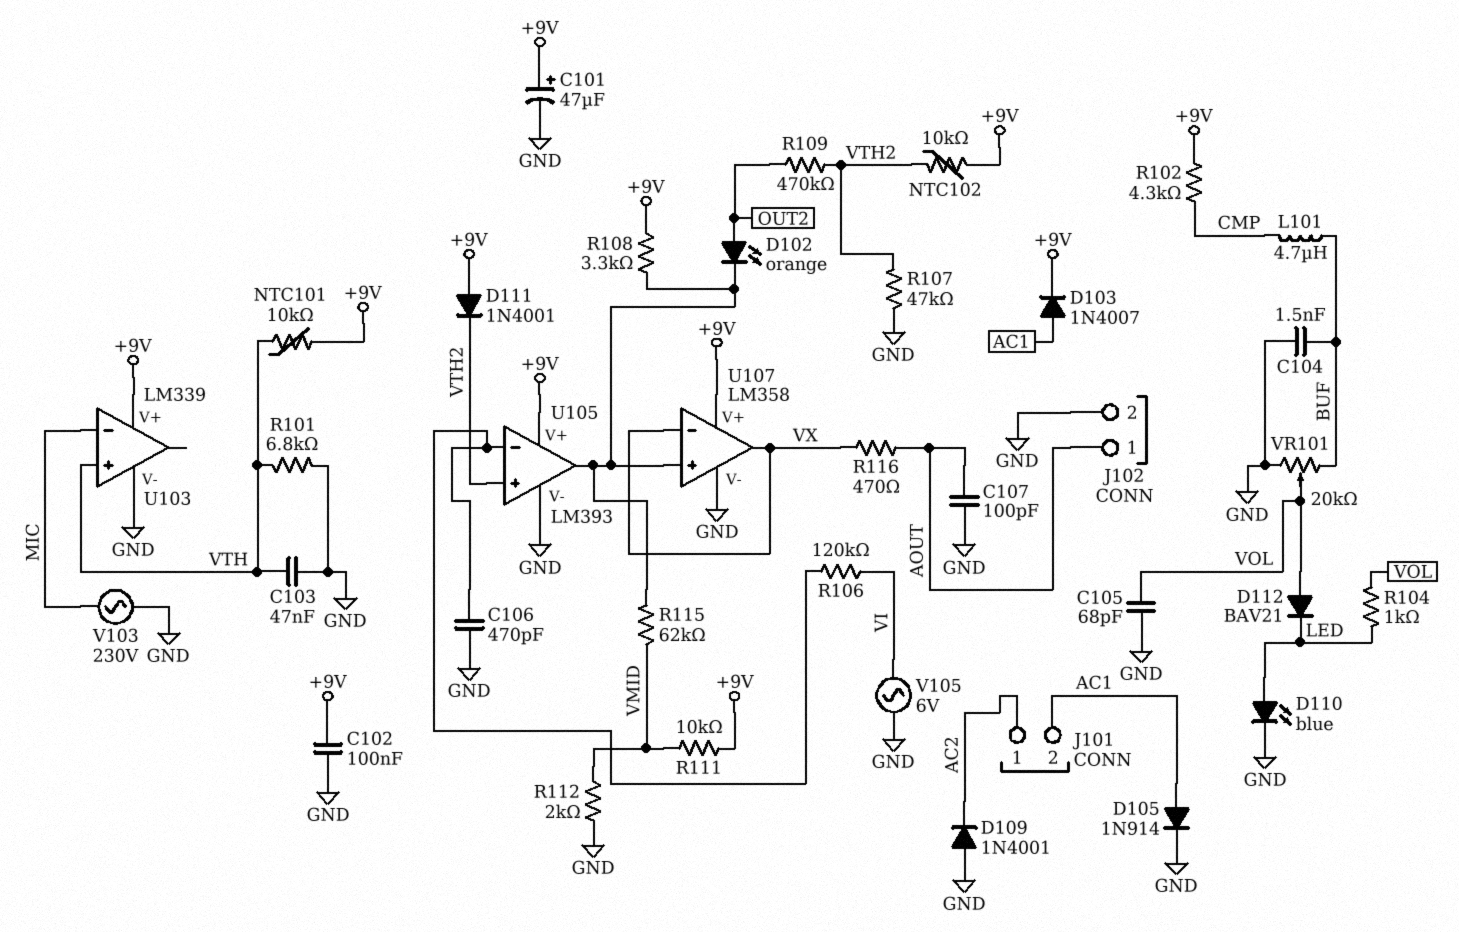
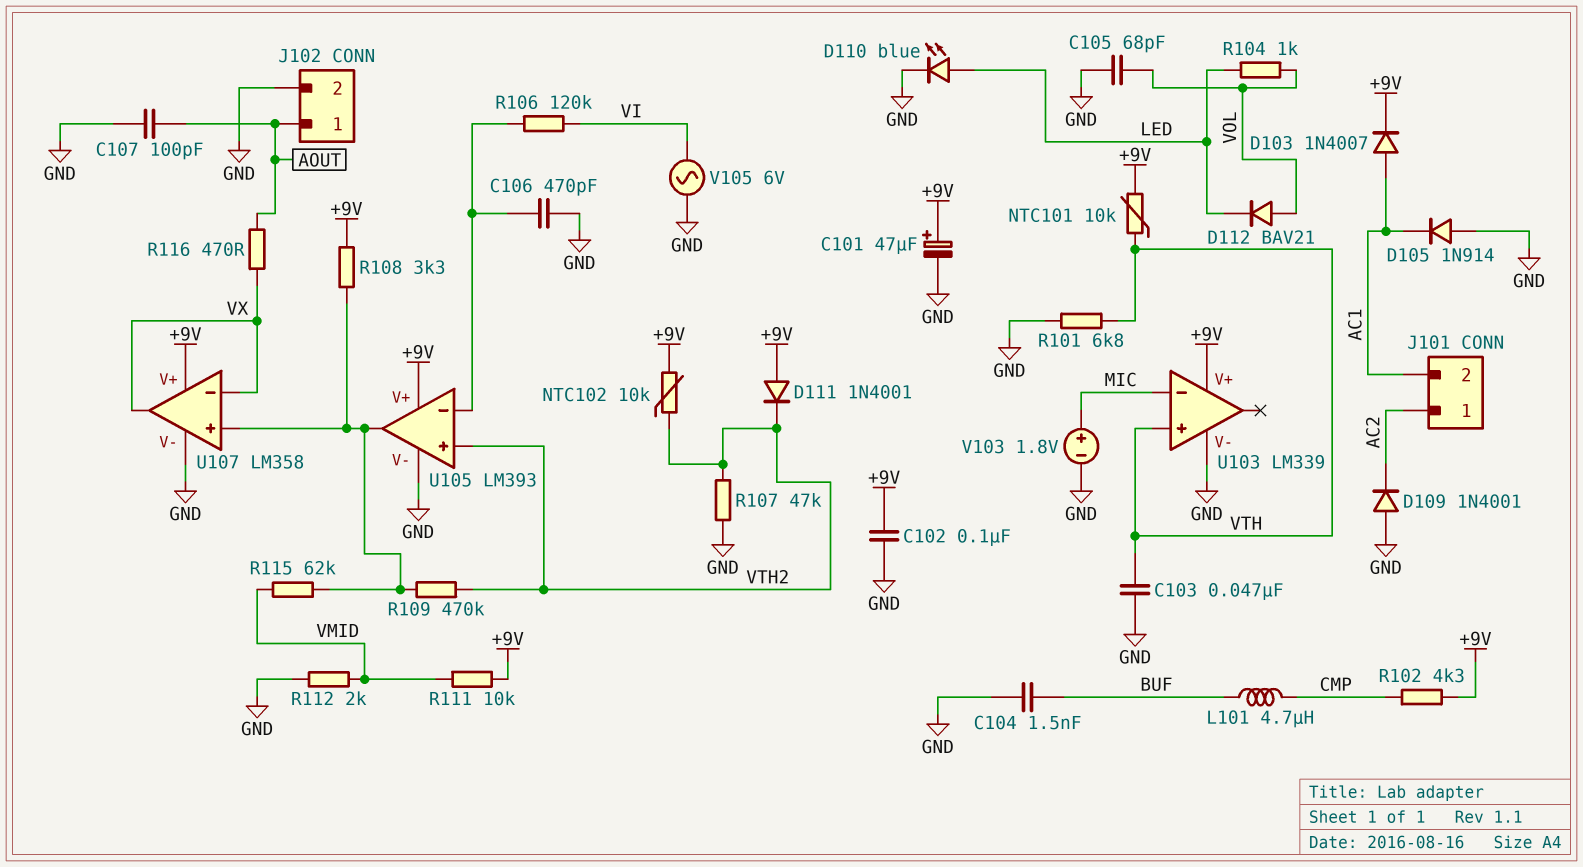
D102: LED orange (A OUT2, K U105/out) -> none
D105: diode 1N914 (A AC1, K GND) -> diode 1N914 (A GND, K AC1)
R109: 470k (OUT2, VTH2) -> 470k (U105/out, VTH2)
V103: AC 230V (GND, MIC) -> 1.8V (plus MIC, minus GND)
VR101: 20k (BUF, GND, wiper VOL) -> none

